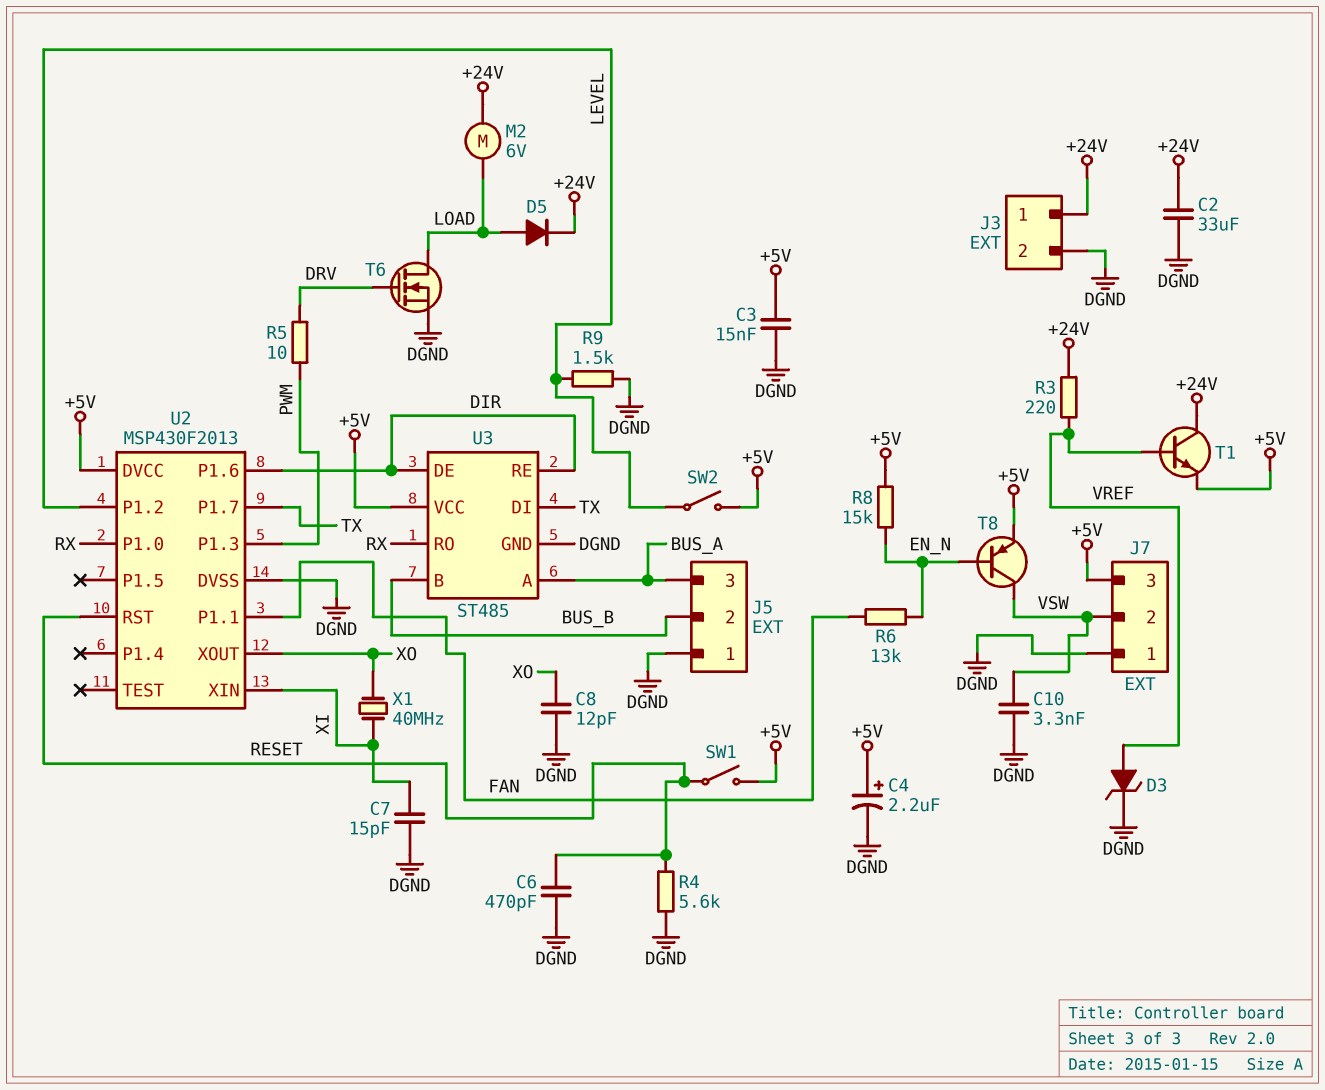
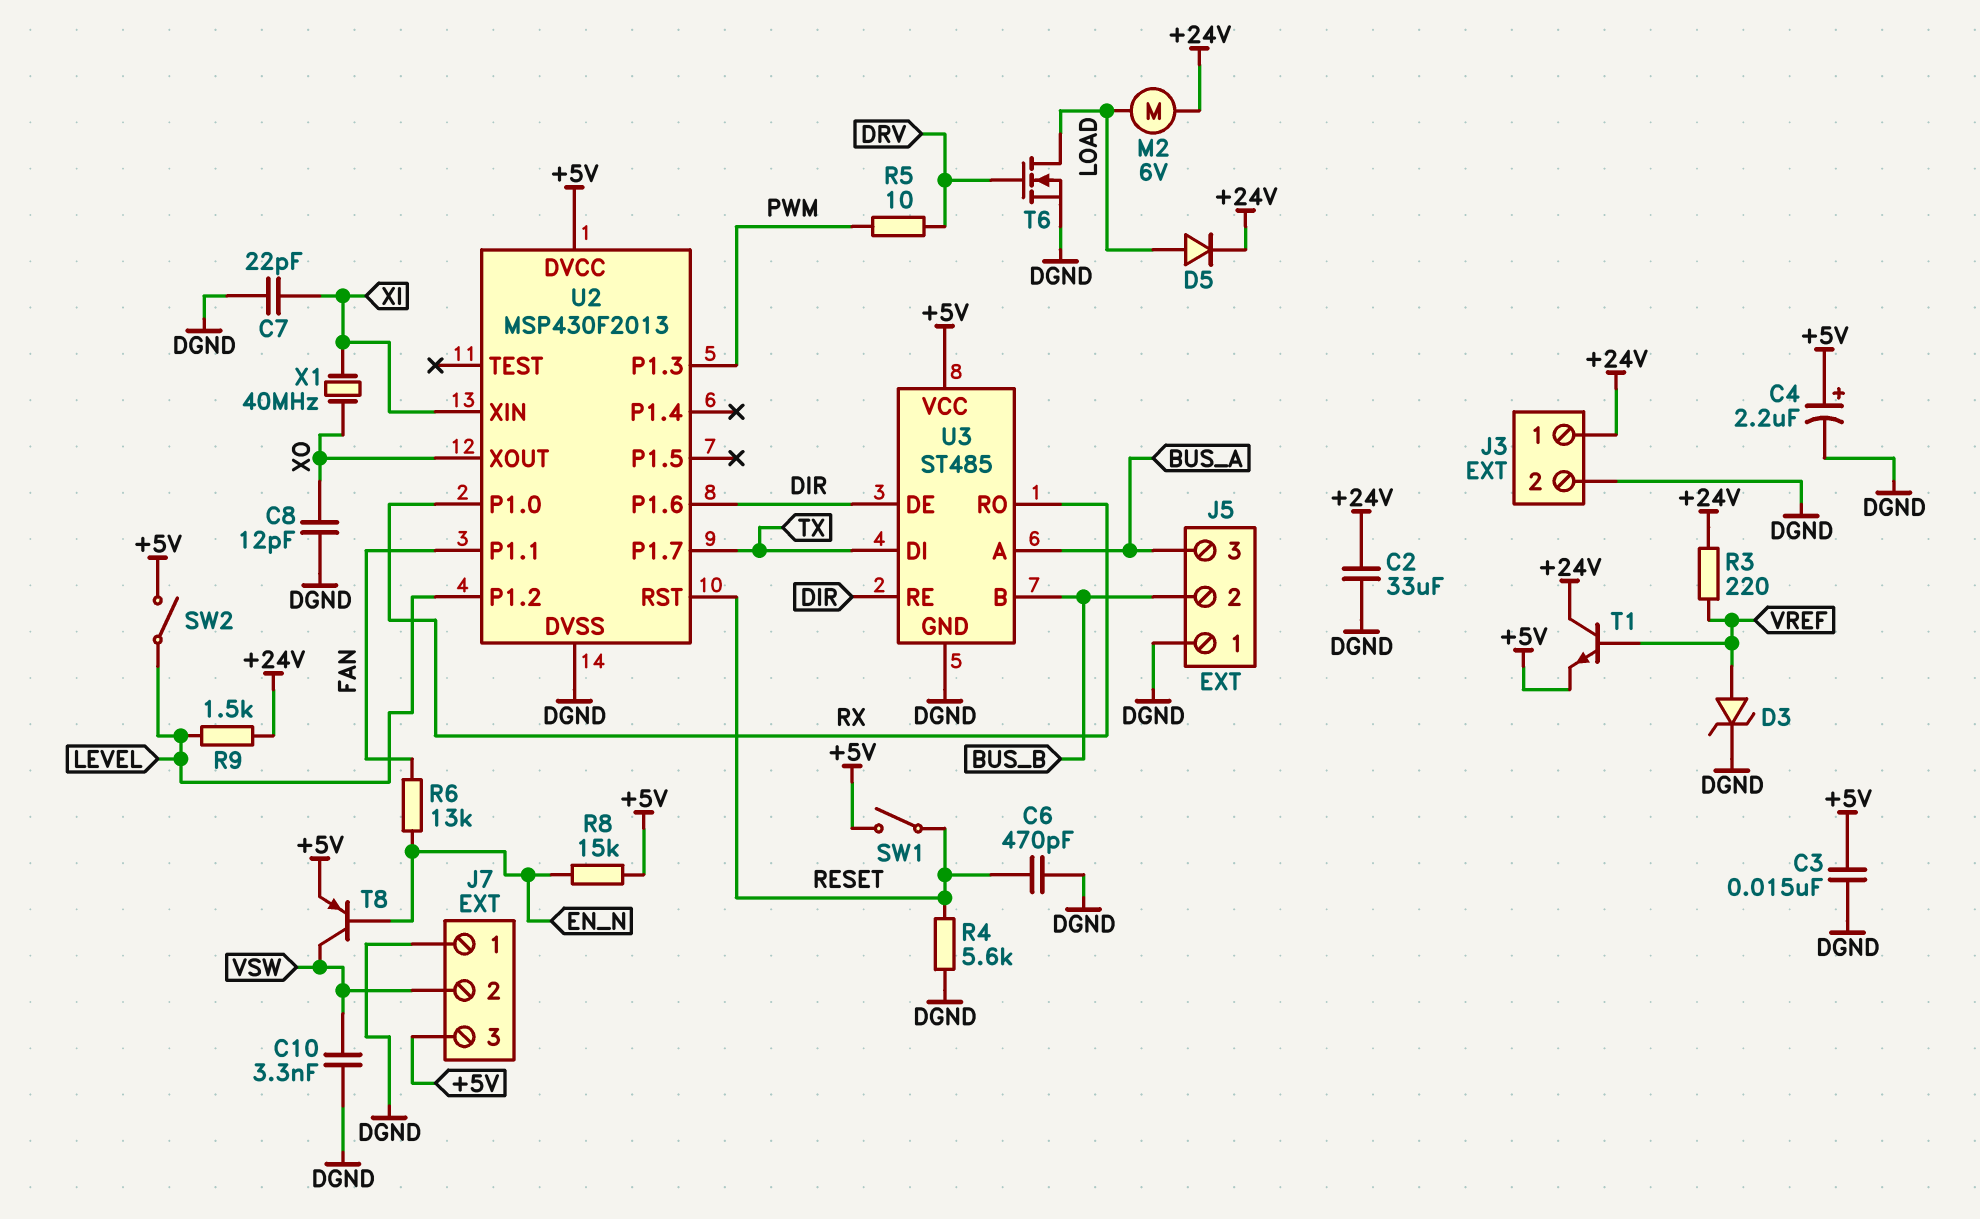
C7: 15pF (DGND, XI) -> 22pF (DGND, XI)
R9: 1.5k (DGND, LEVEL) -> 1.5k (+24V, LEVEL)

